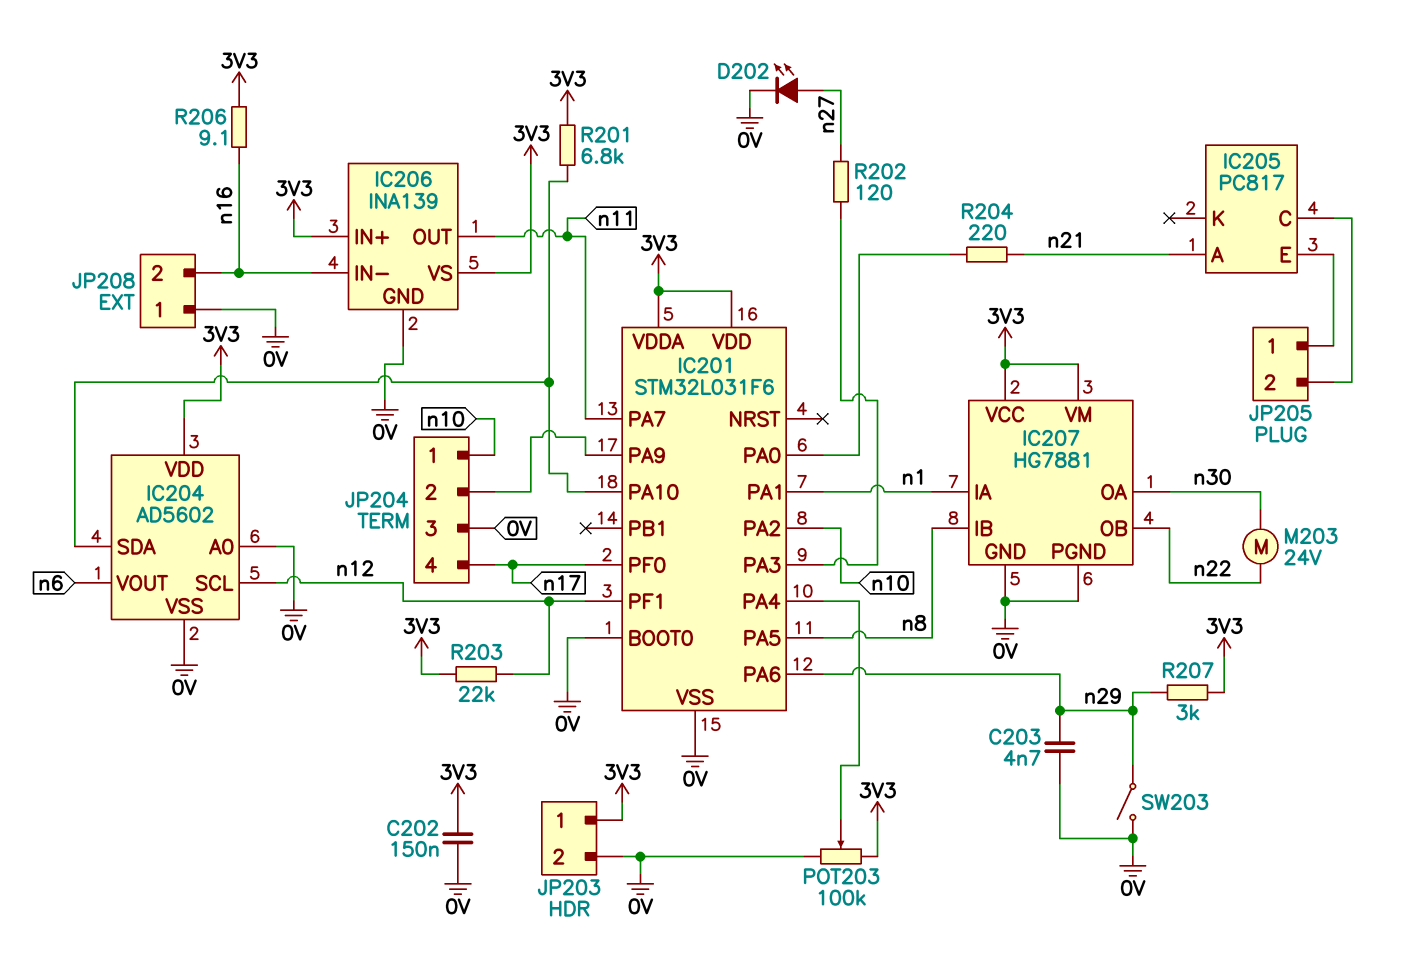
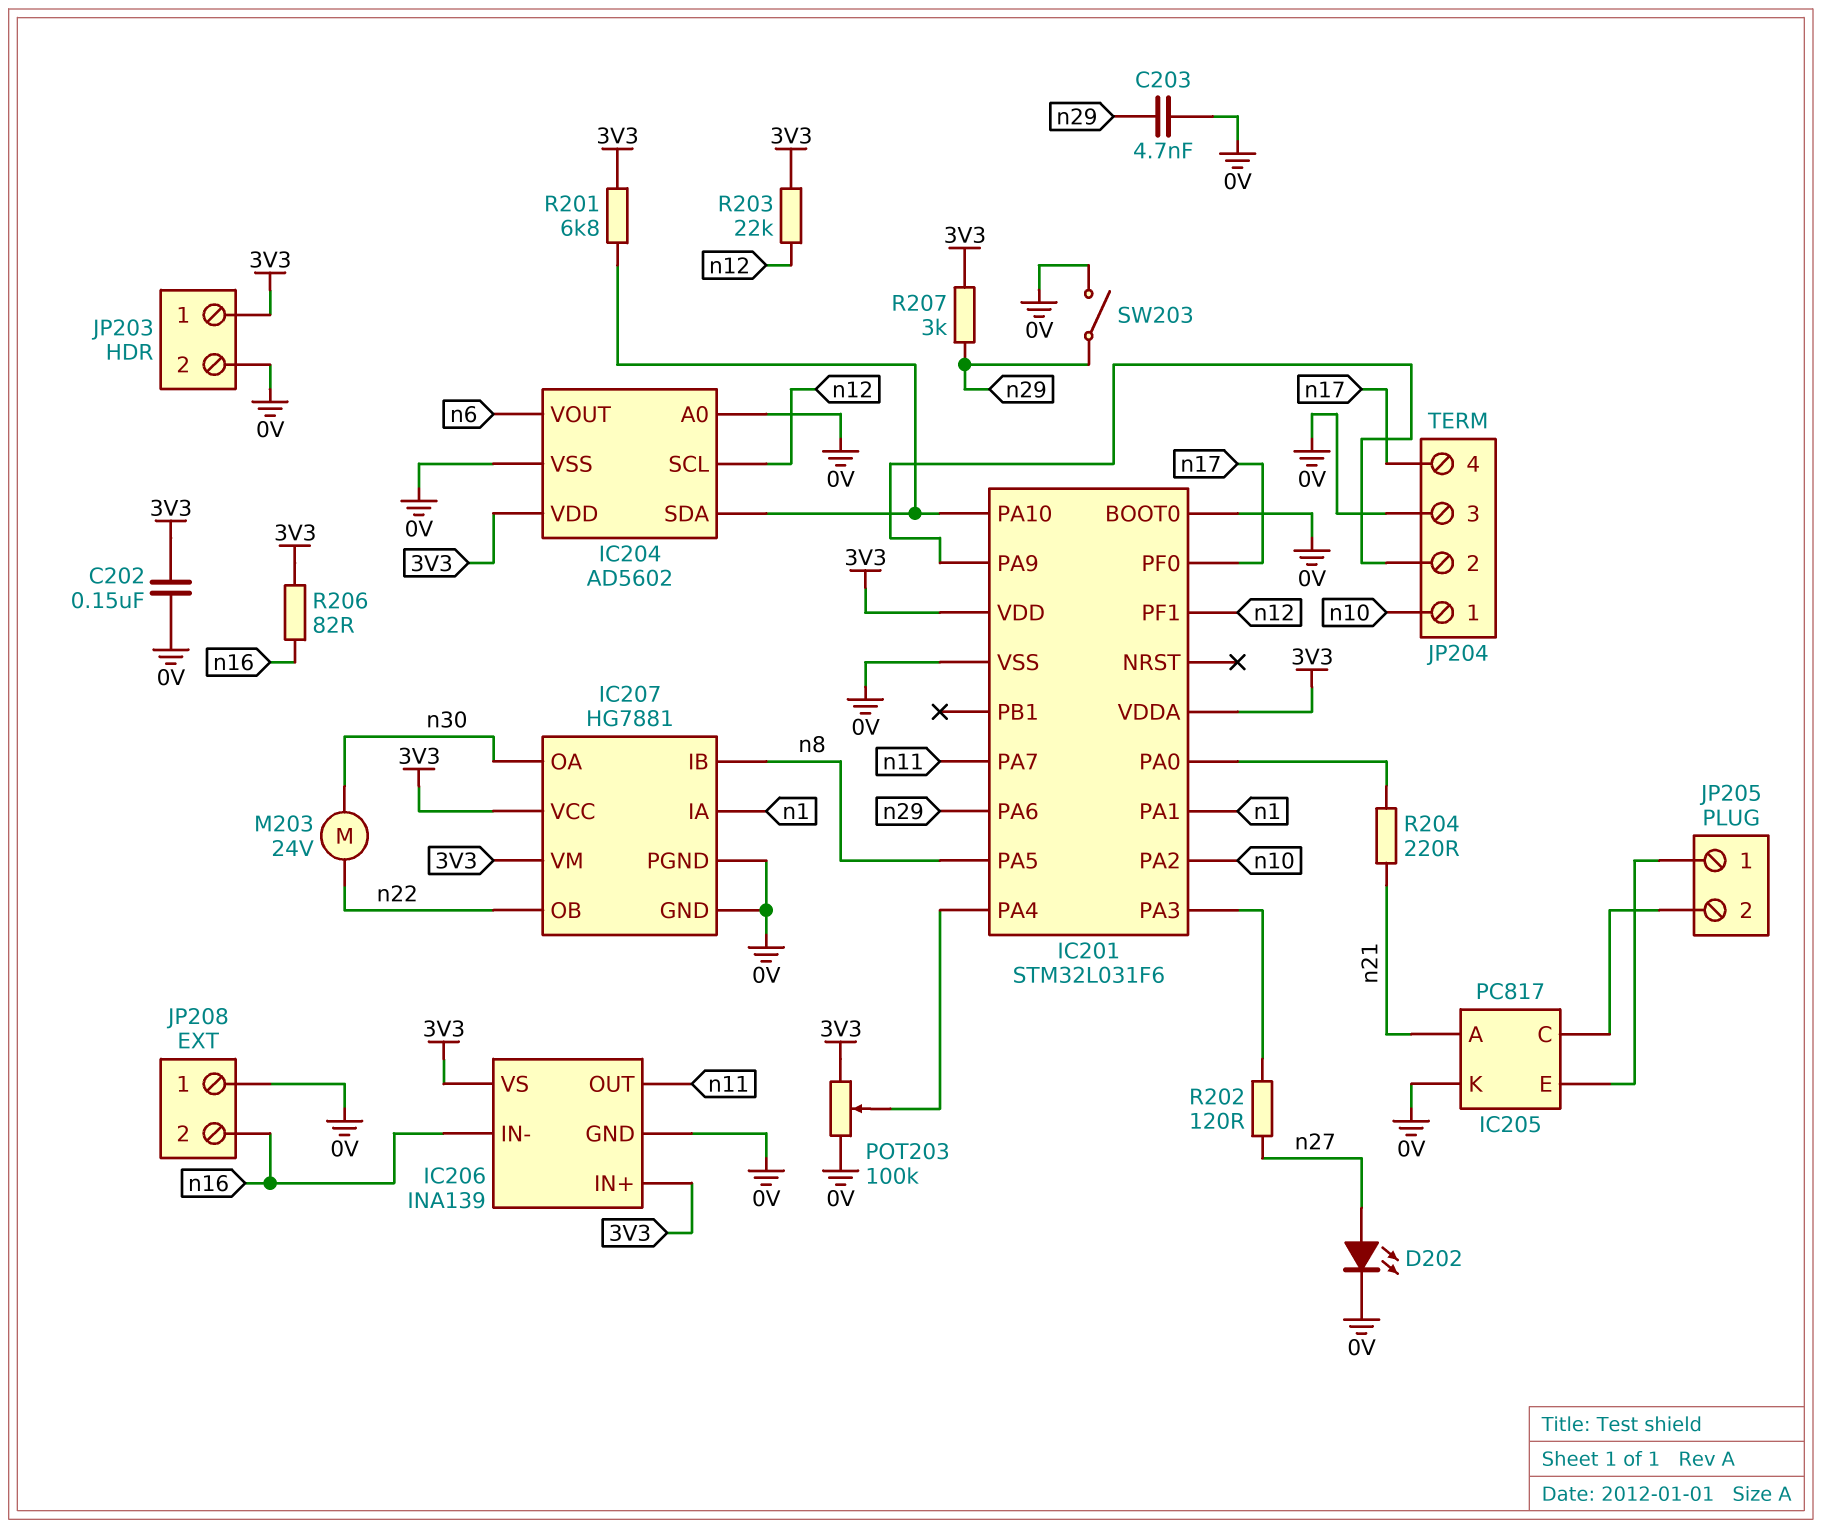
IC205 pin K: none -> 0V
R206: 9.1 (3V3, n16) -> 82 (3V3, n16)

